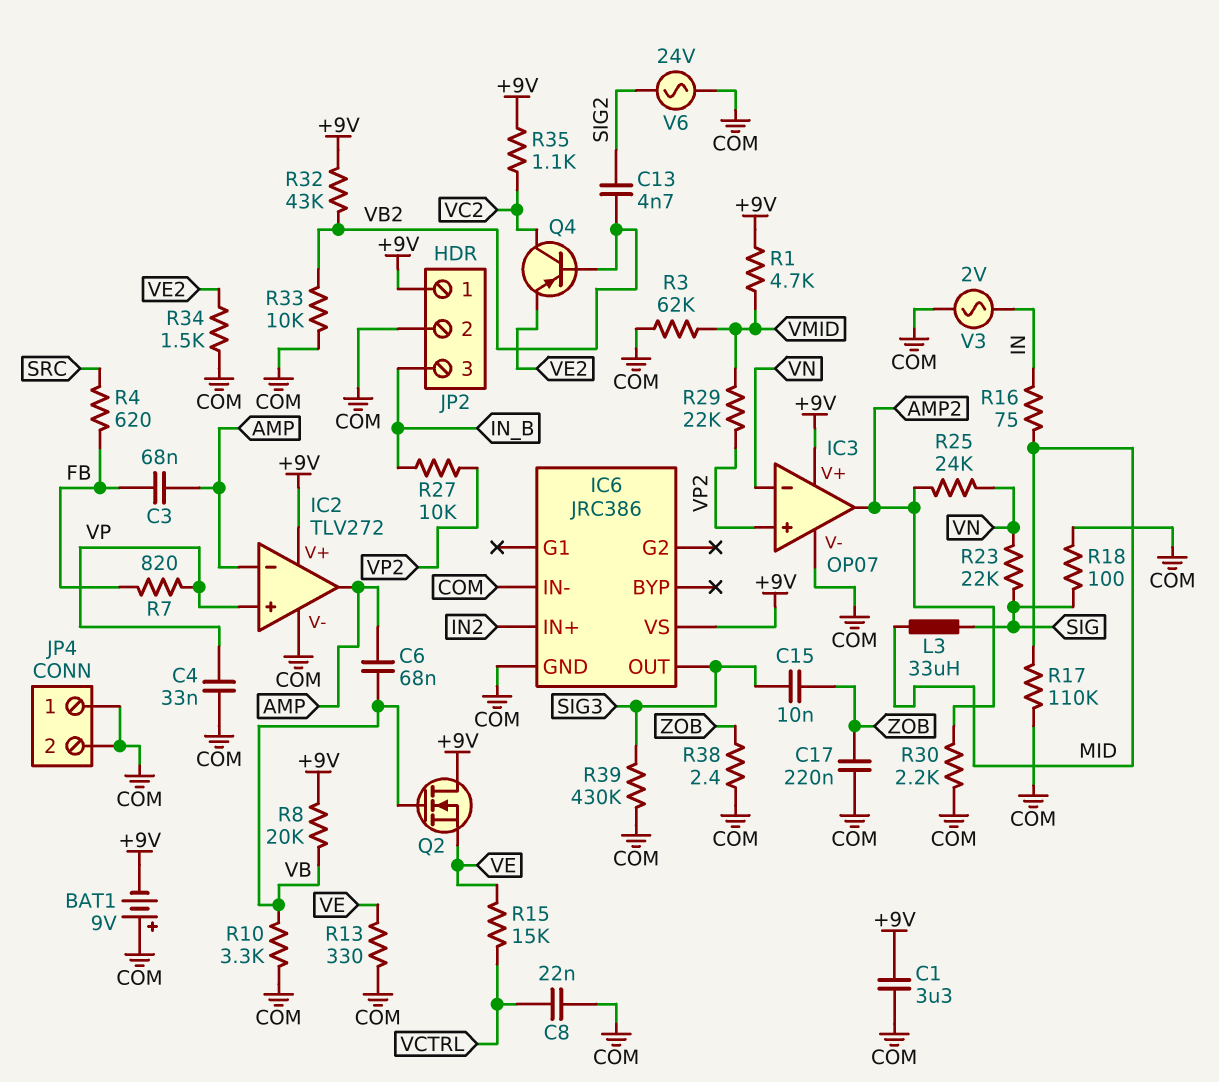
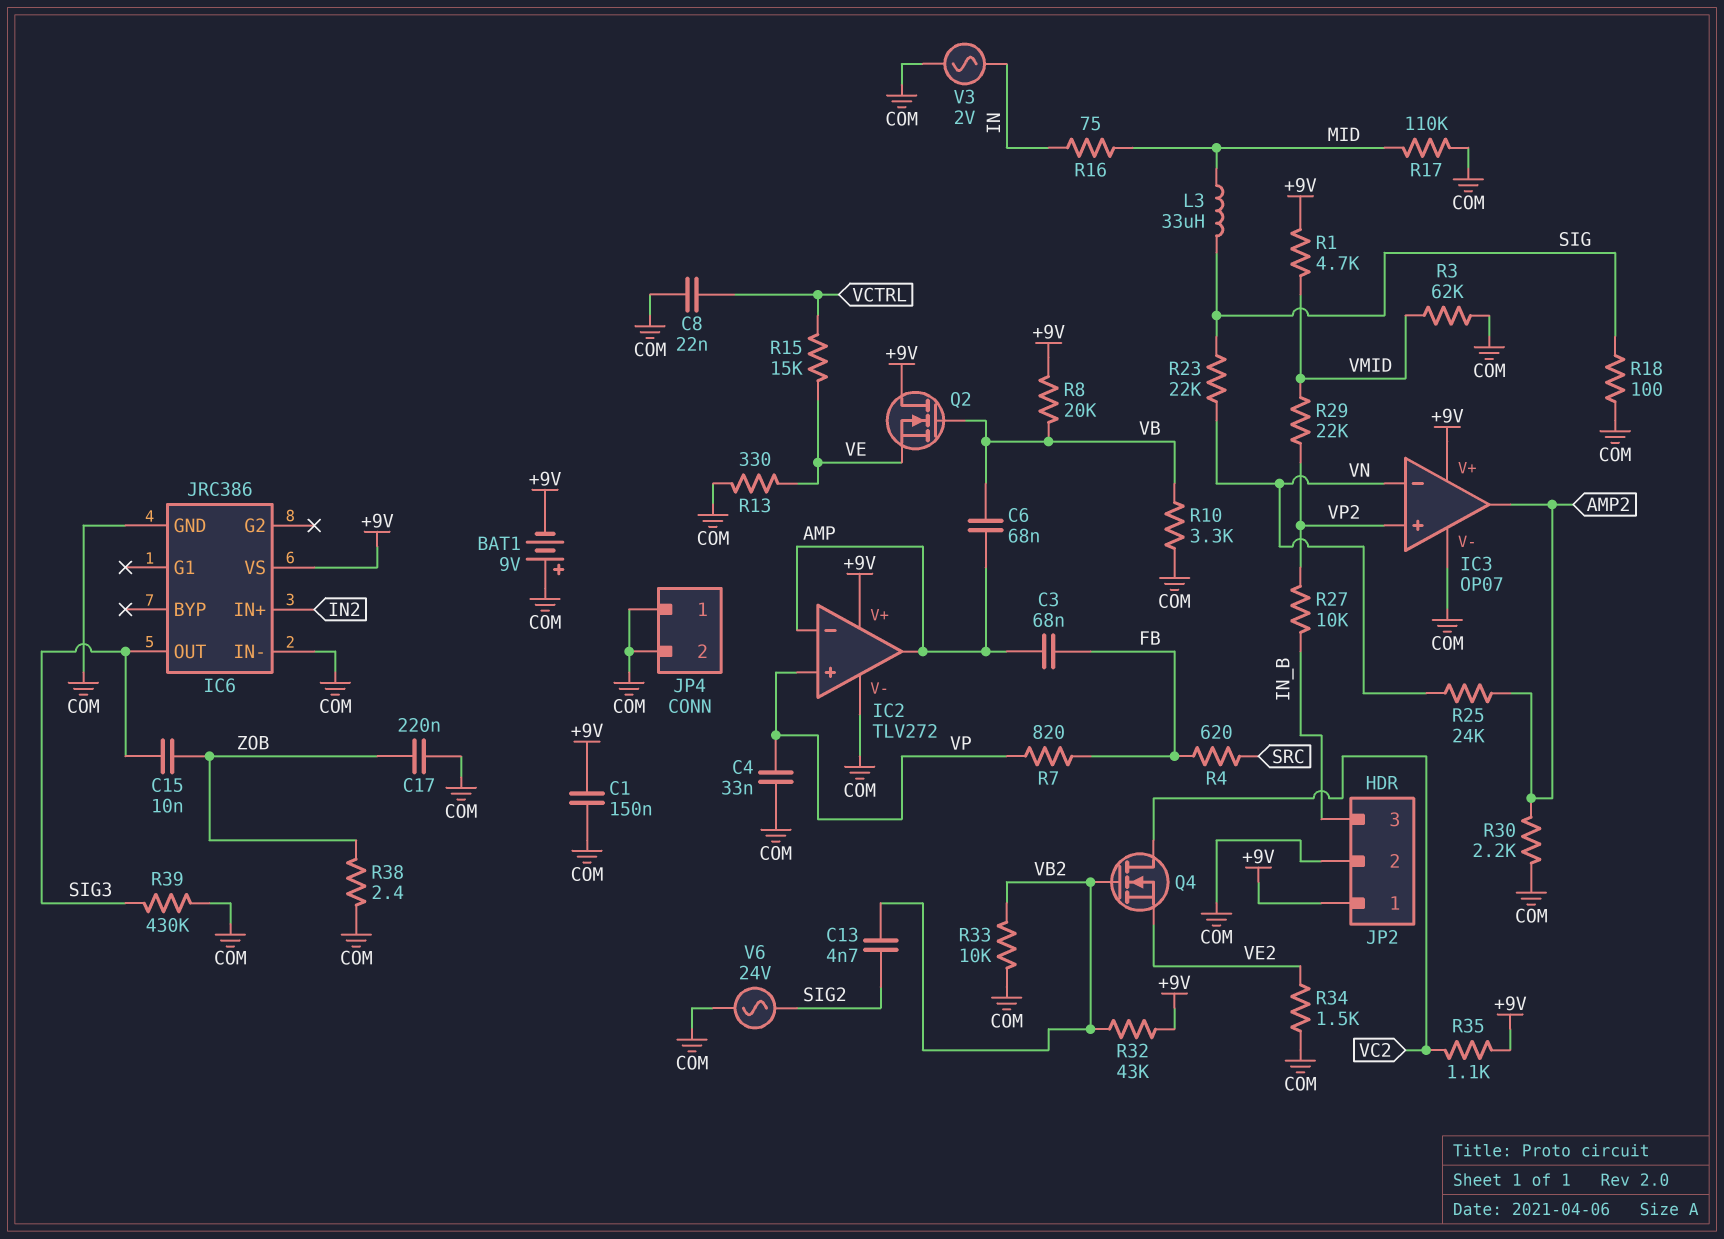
C1: 3.3uF (+9V, COM) -> 150nF (+9V, COM)
Q4: PNP (B VB2, C VC2, E VE2) -> NMOS (G VB2, D VC2, S VE2)

